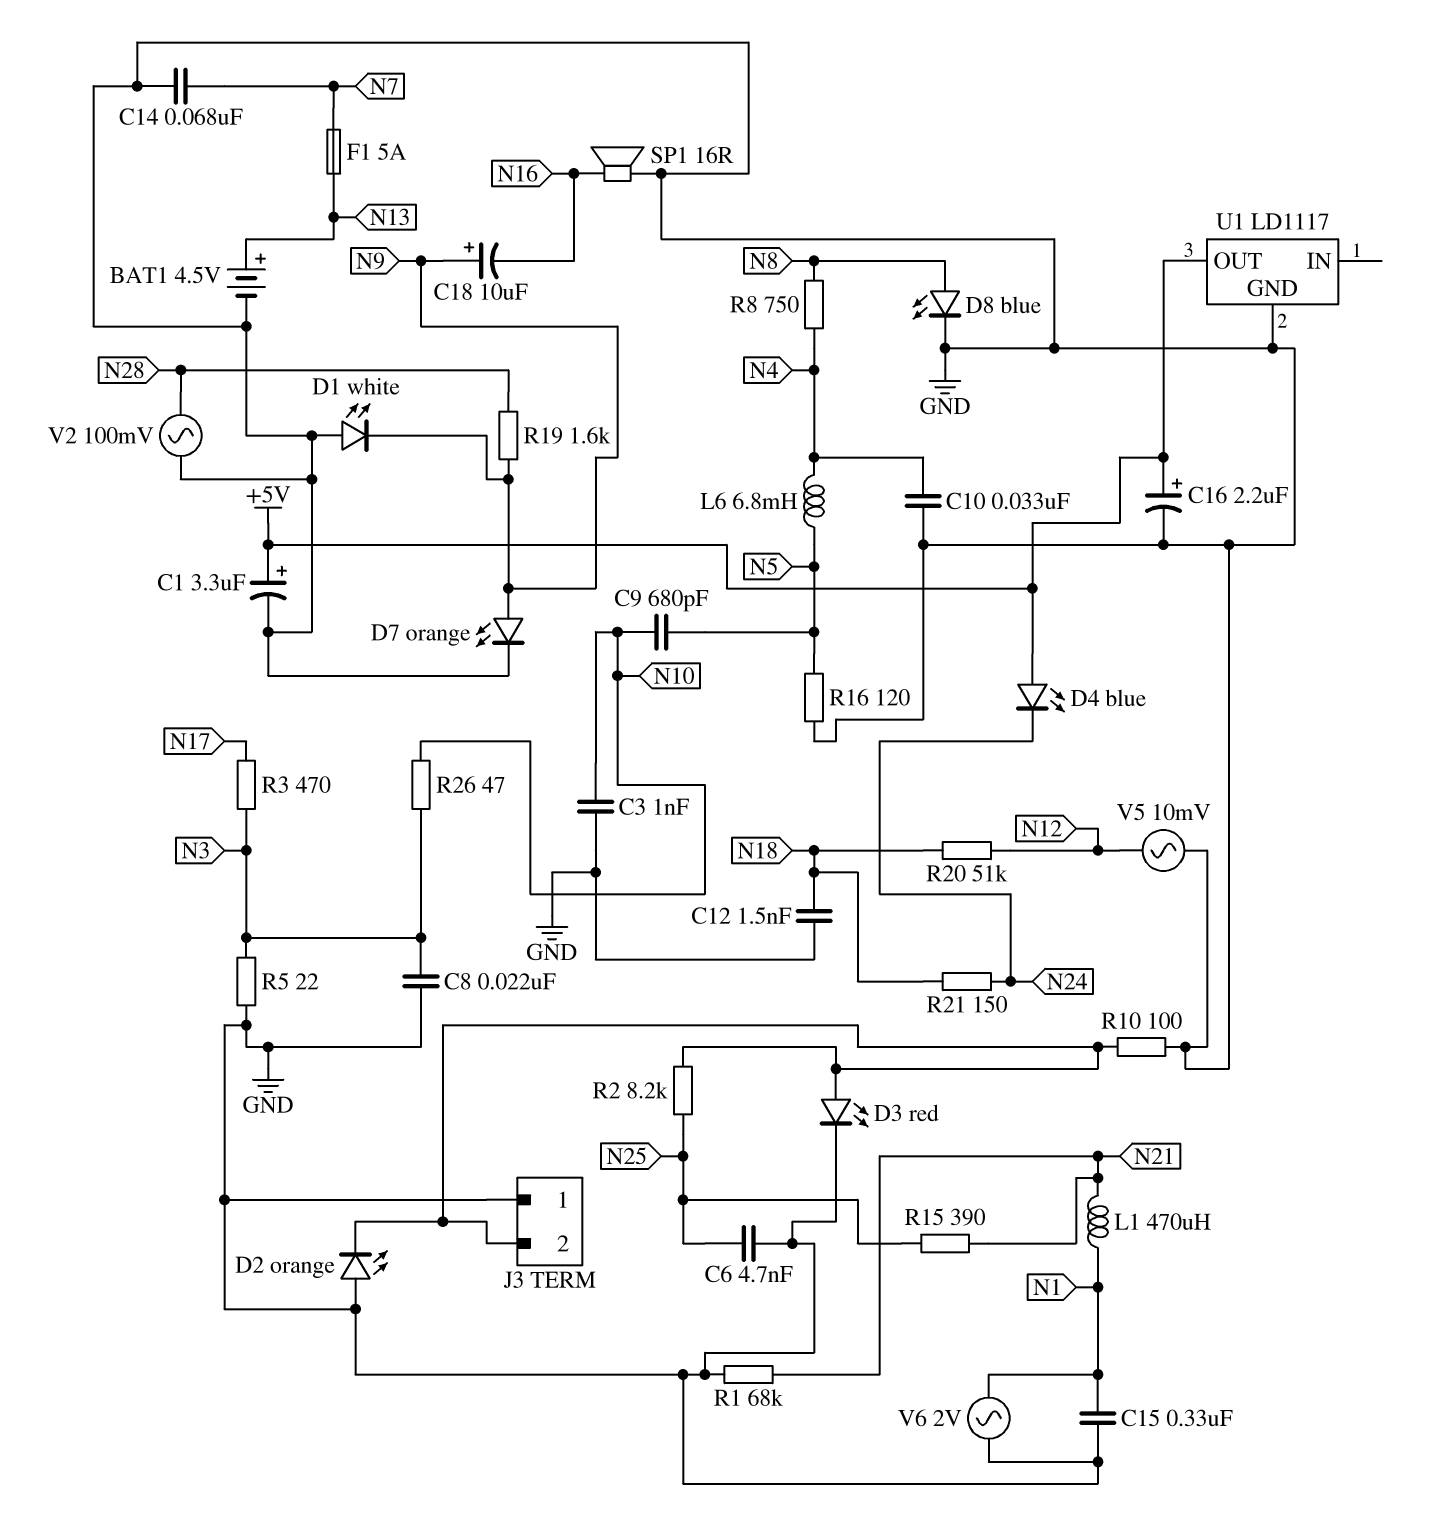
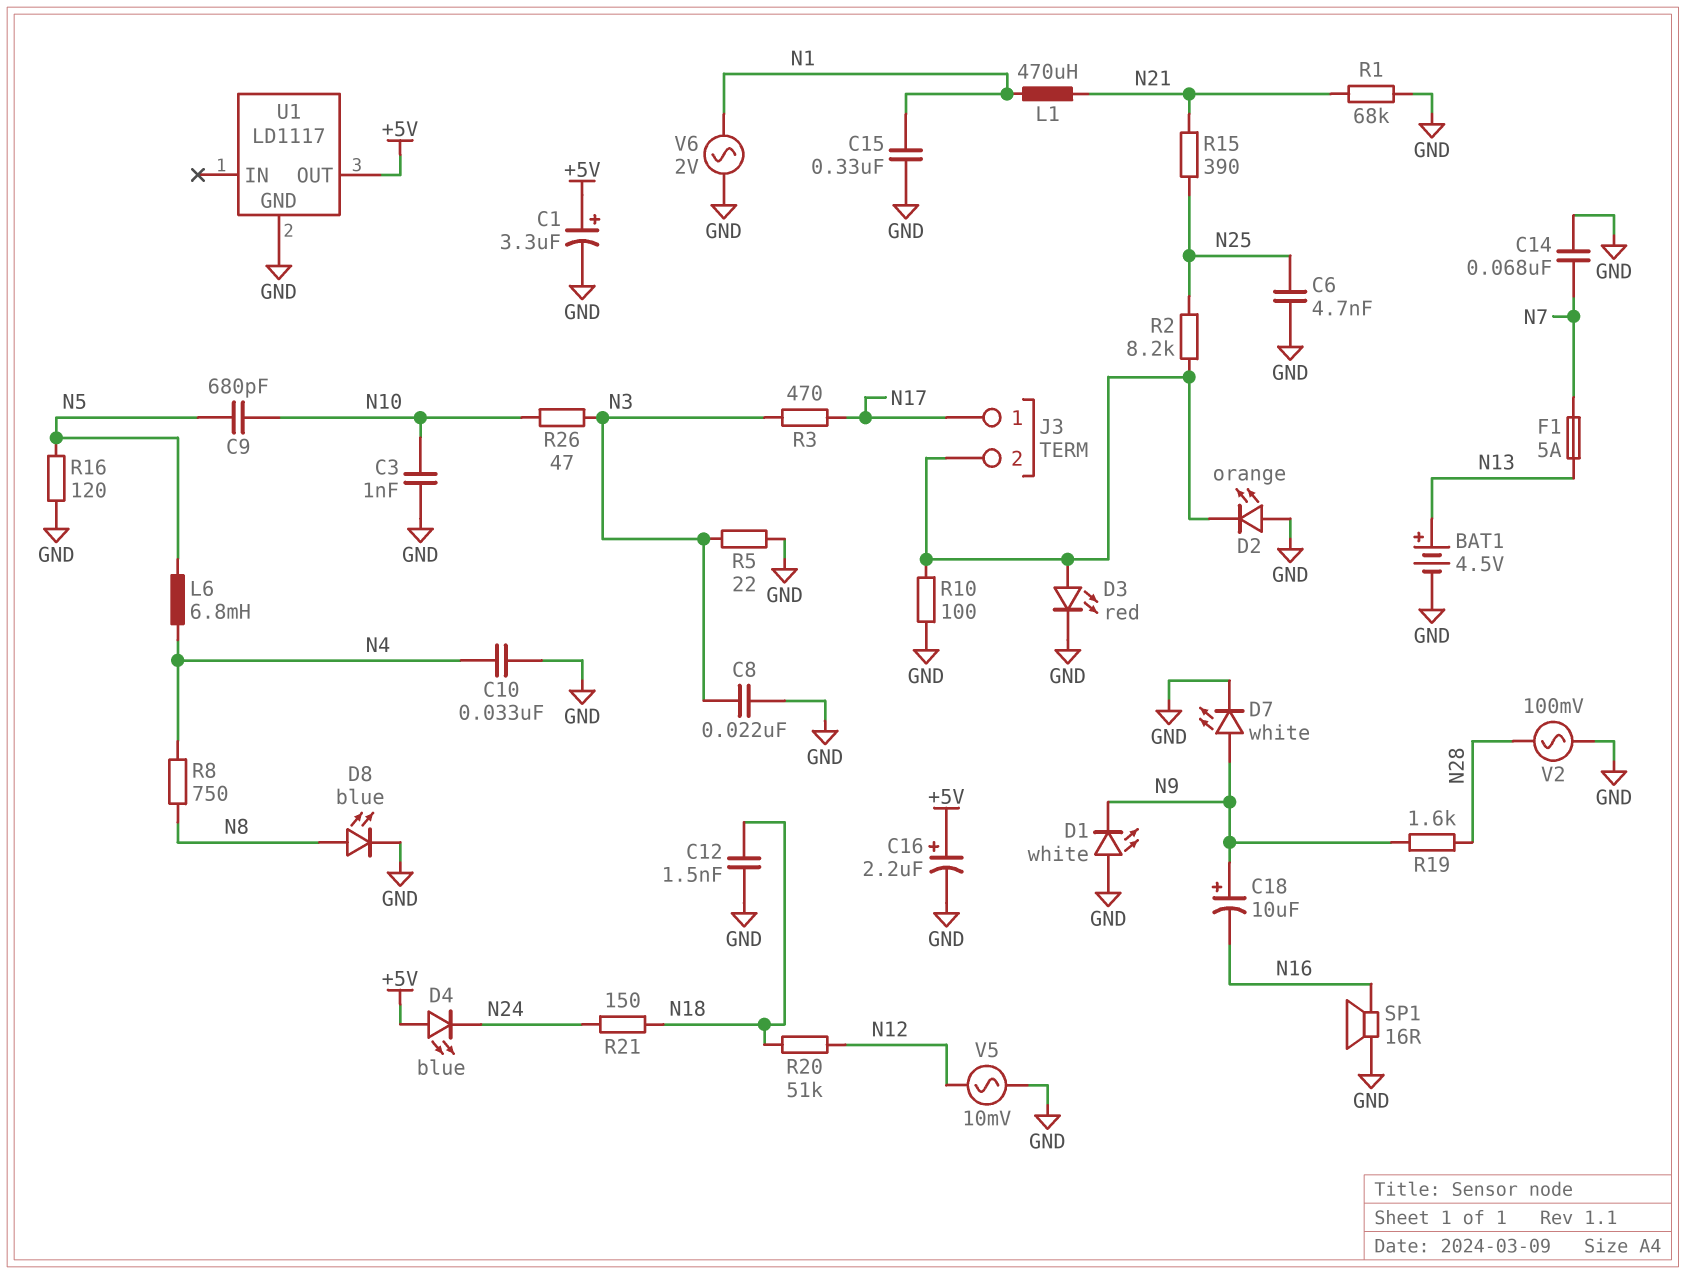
D7: LED orange (A N9, K GND) -> LED white (A N9, K GND)
J3 pin 1: GND -> N17

